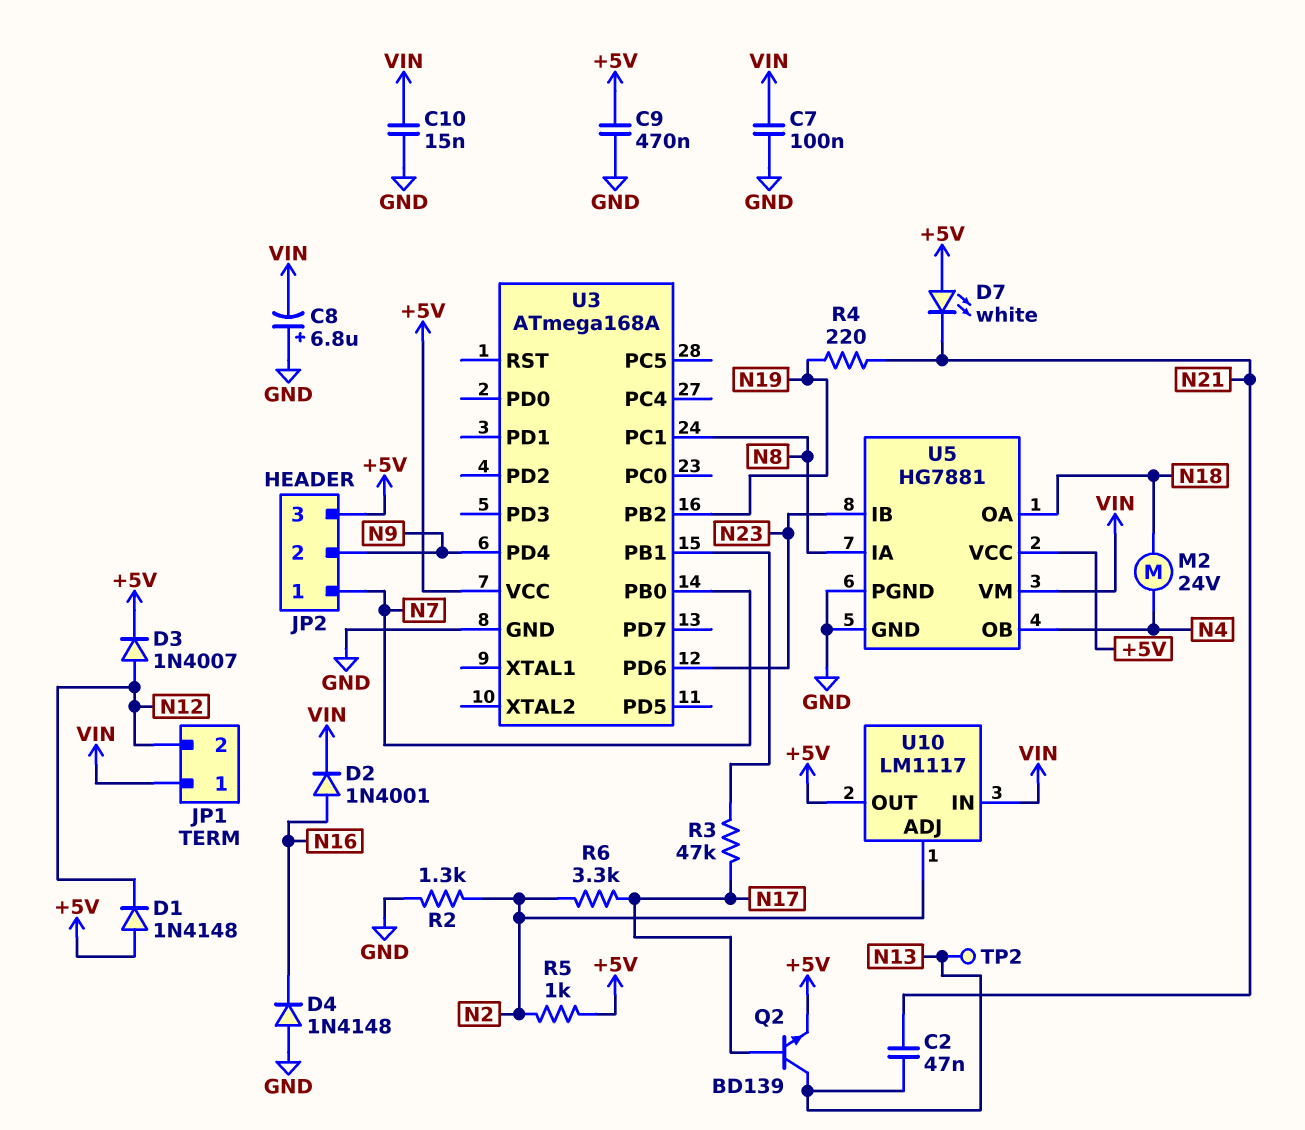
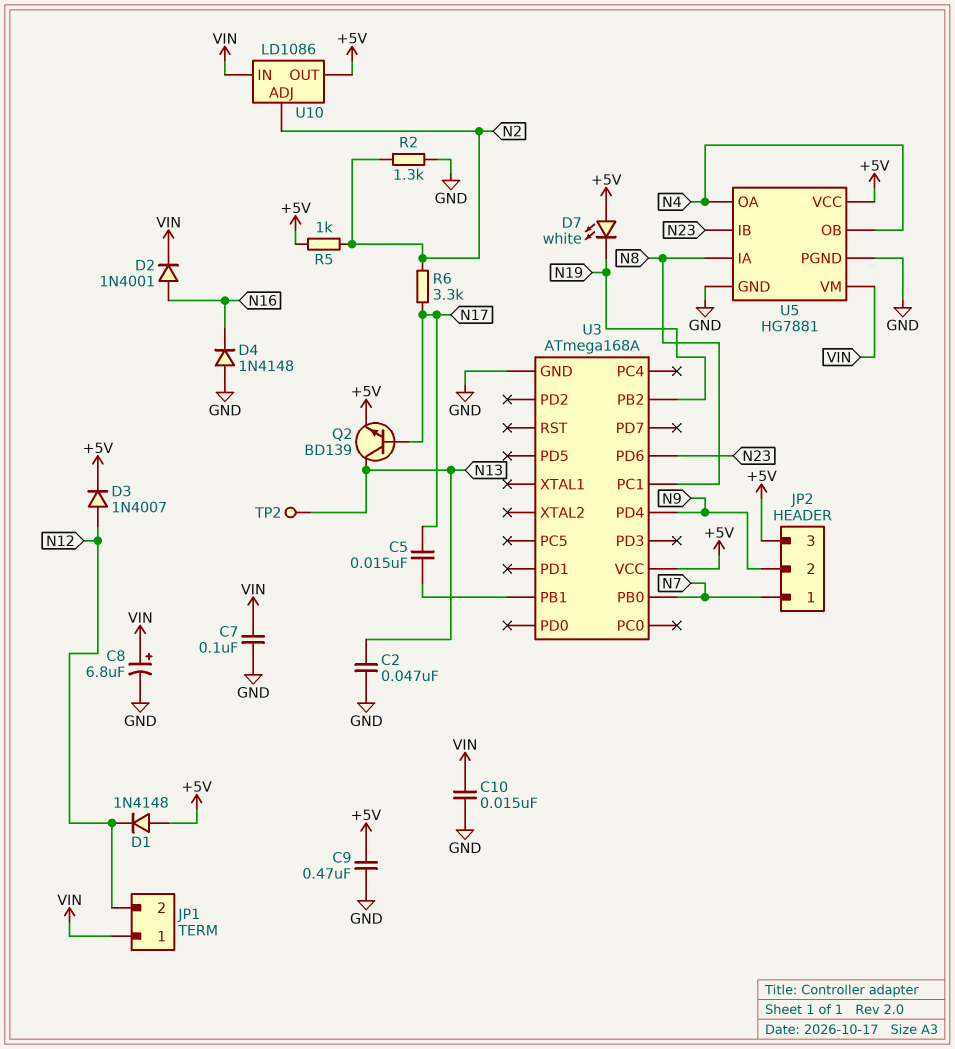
C2: 47nF (N13, N21) -> 47nF (GND, N13)
C5: none -> 15nF (N17, U3/PB1)
C8: 6.8uF (plus GND, minus VIN) -> 6.8uF (plus VIN, minus GND)
D7: LED white (A +5V, K N21) -> LED white (A +5V, K N19)
M2: motor 24V (N4, N18) -> none
R3: 47k (N17, U3/PB1) -> none
R4: 220 (N19, N21) -> none
U5 pin OA: N18 -> N4
U10: LM1117 -> LD1086

